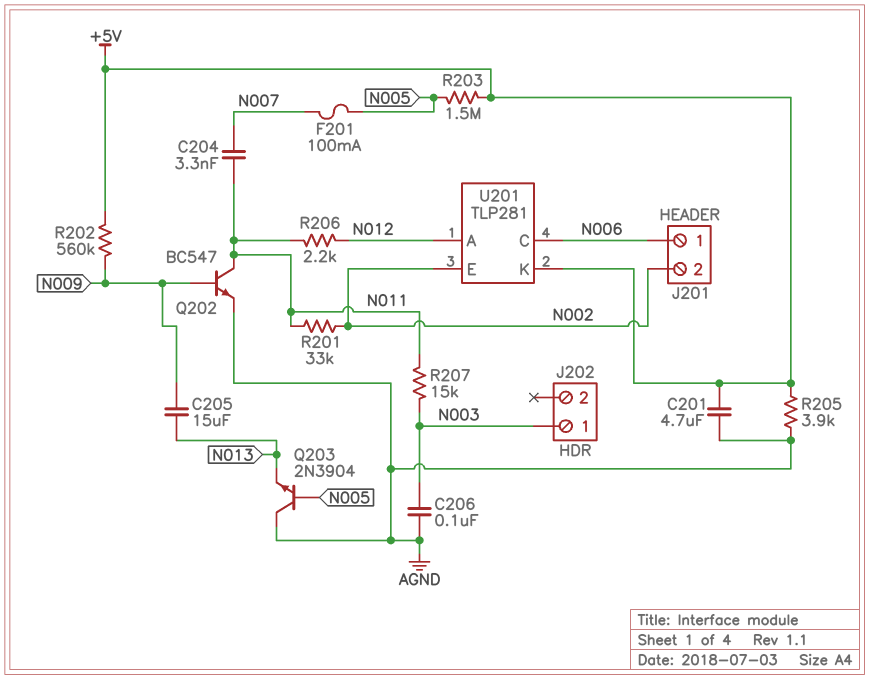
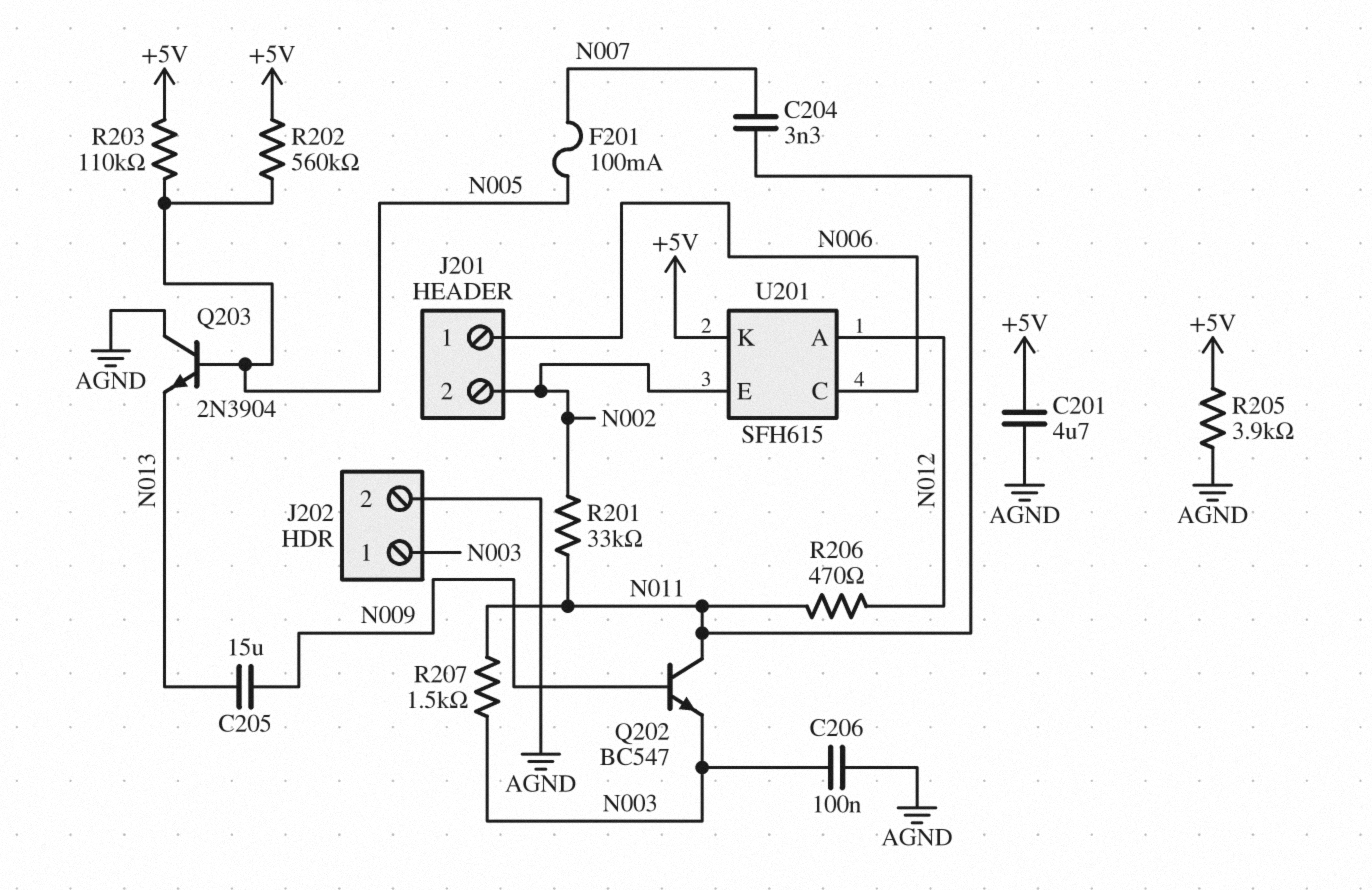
J202 pin 2: none -> AGND
Q202: NPN BC547 (B N009, C N011, E AGND) -> NPN BC547 (B N009, C N011, E N003)
R202: 560k (+5V, N009) -> 560k (+5V, N005)
R203: 1.5M (+5V, N005) -> 110k (+5V, N005)
R206: 2.2k (N011, N012) -> 470 (N011, N012)
R207: 15k (N003, N011) -> 1.5k (N003, N011)
U201: TLP281 -> SFH615

